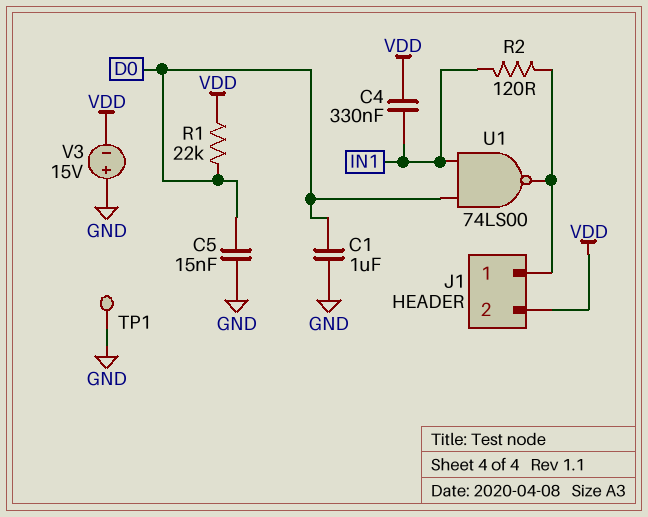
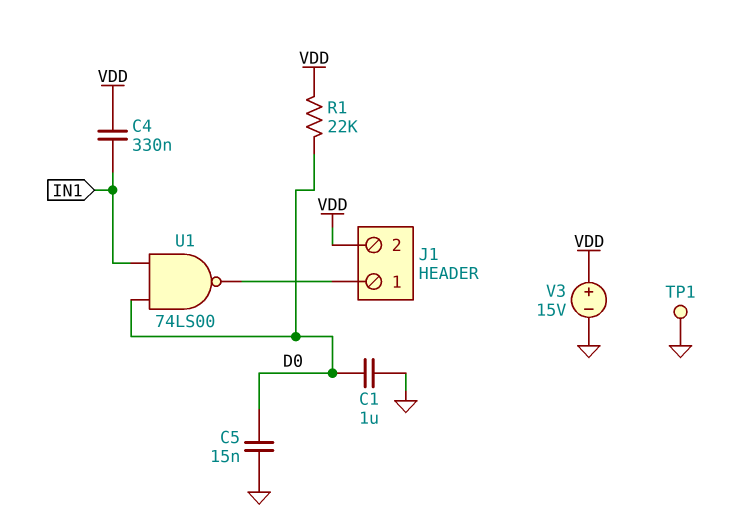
R2: 120 (IN1, J1/1) -> none
V3: 15V (plus GND, minus VDD) -> 15V (plus VDD, minus GND)

